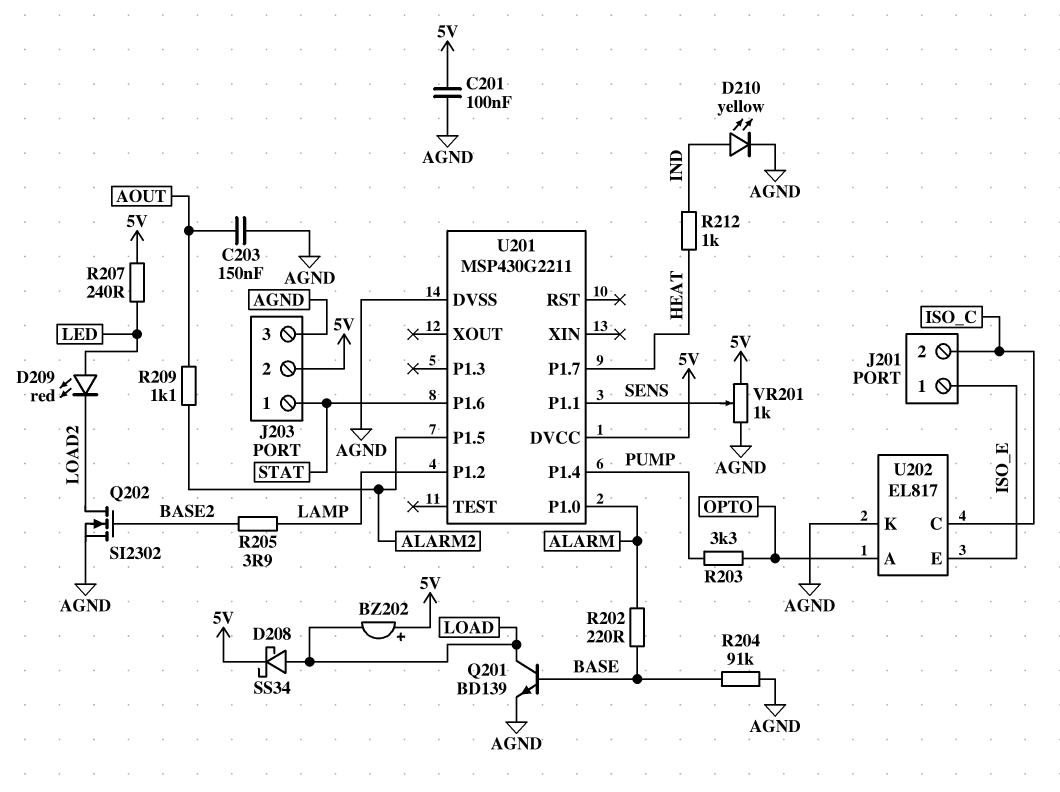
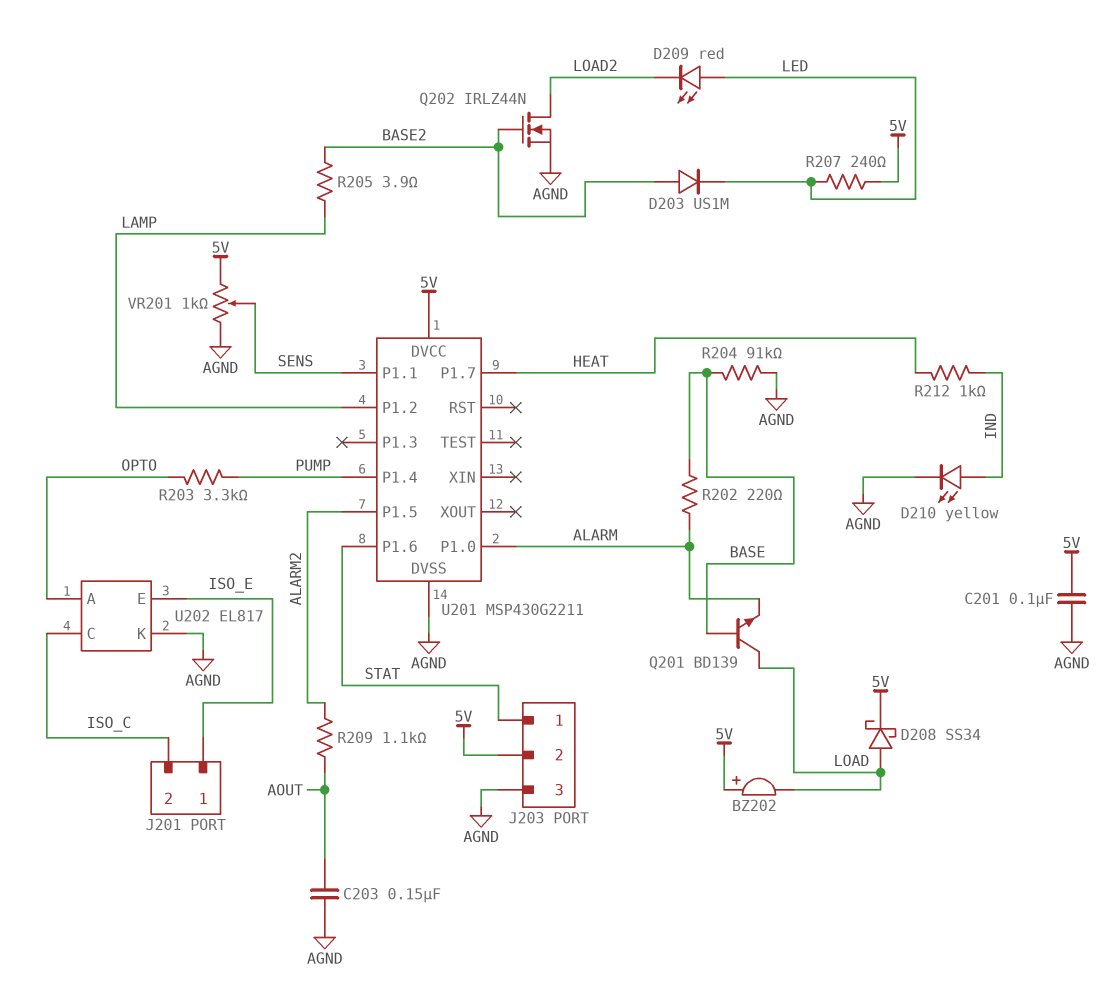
D203: none -> diode US1M (A BASE2, K LED)
Q201: NPN BD139 (B BASE, C LOAD, E AGND) -> NPN BD139 (B BASE, C LOAD, E ALARM)
Q202: NMOS SI2302 (G BASE2, D LOAD2, S AGND) -> NMOS IRLZ44N (G BASE2, D LOAD2, S AGND)

